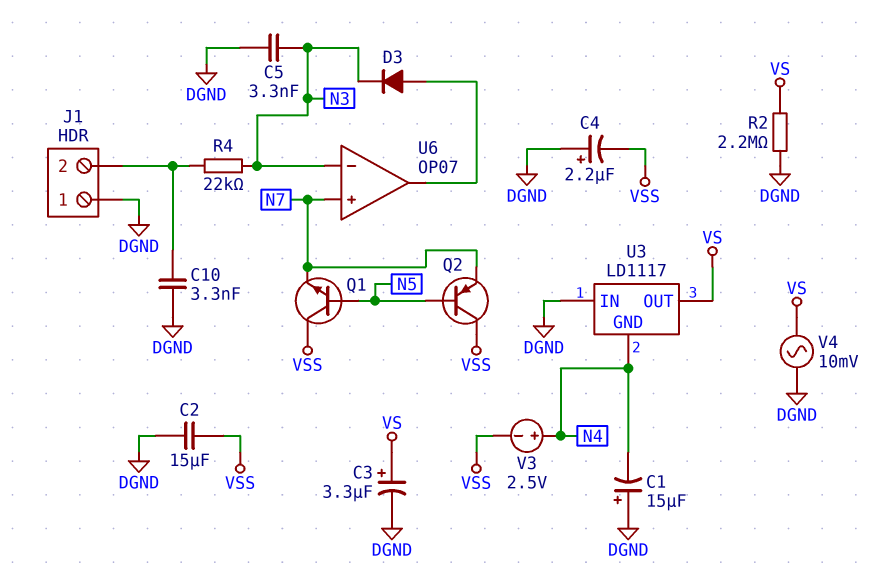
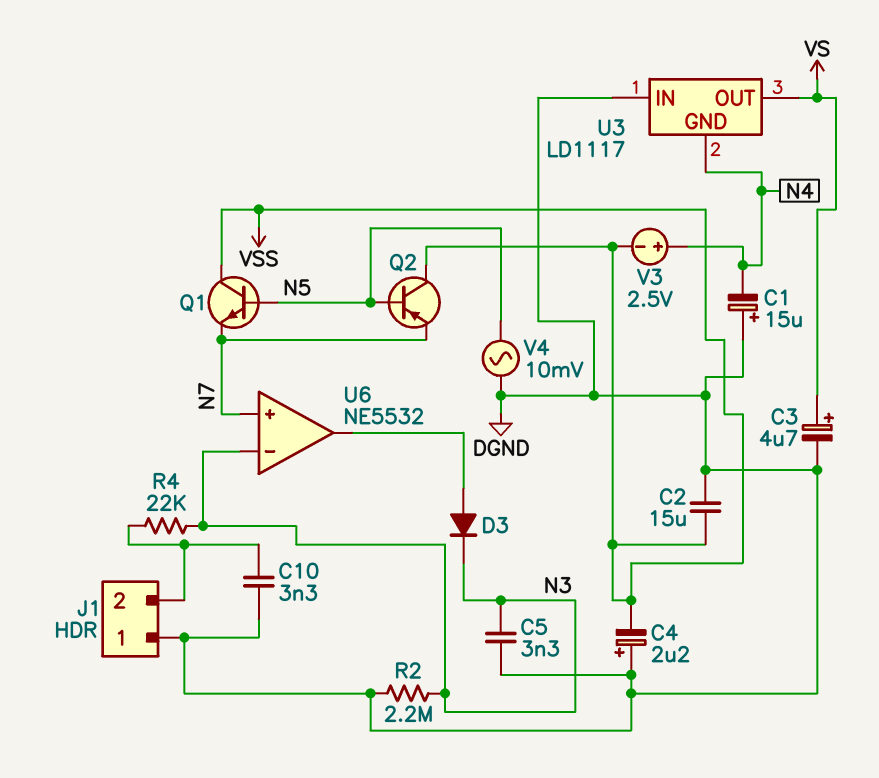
C3: 3.3uF (plus VS, minus DGND) -> 4.7uF (plus VS, minus DGND)
R2: 2.2M (DGND, VS) -> 2.2M (DGND, N3)
U6: OP07 -> NE5532
V4: AC 10mV (DGND, VS) -> AC 10mV (DGND, N5)

